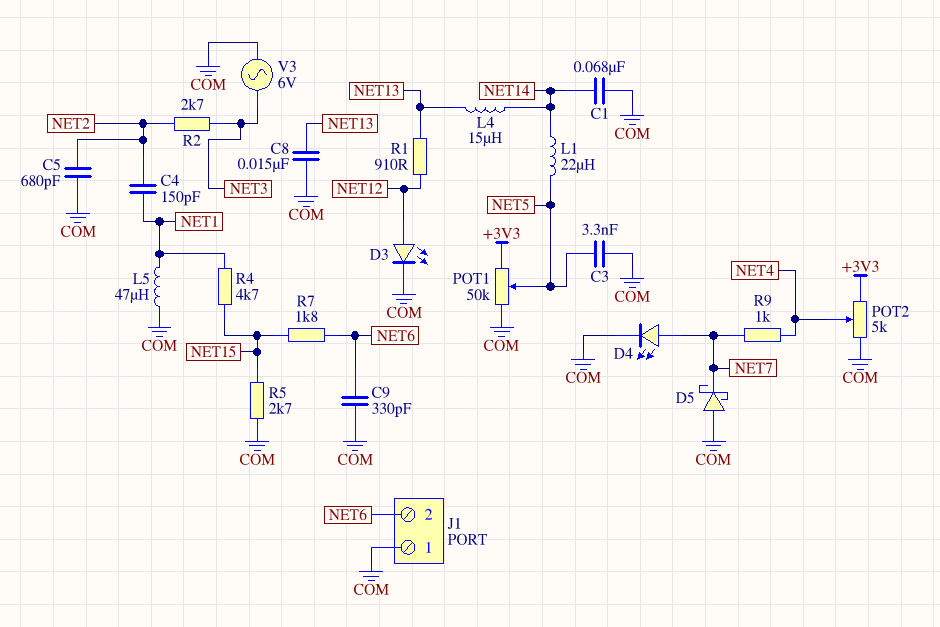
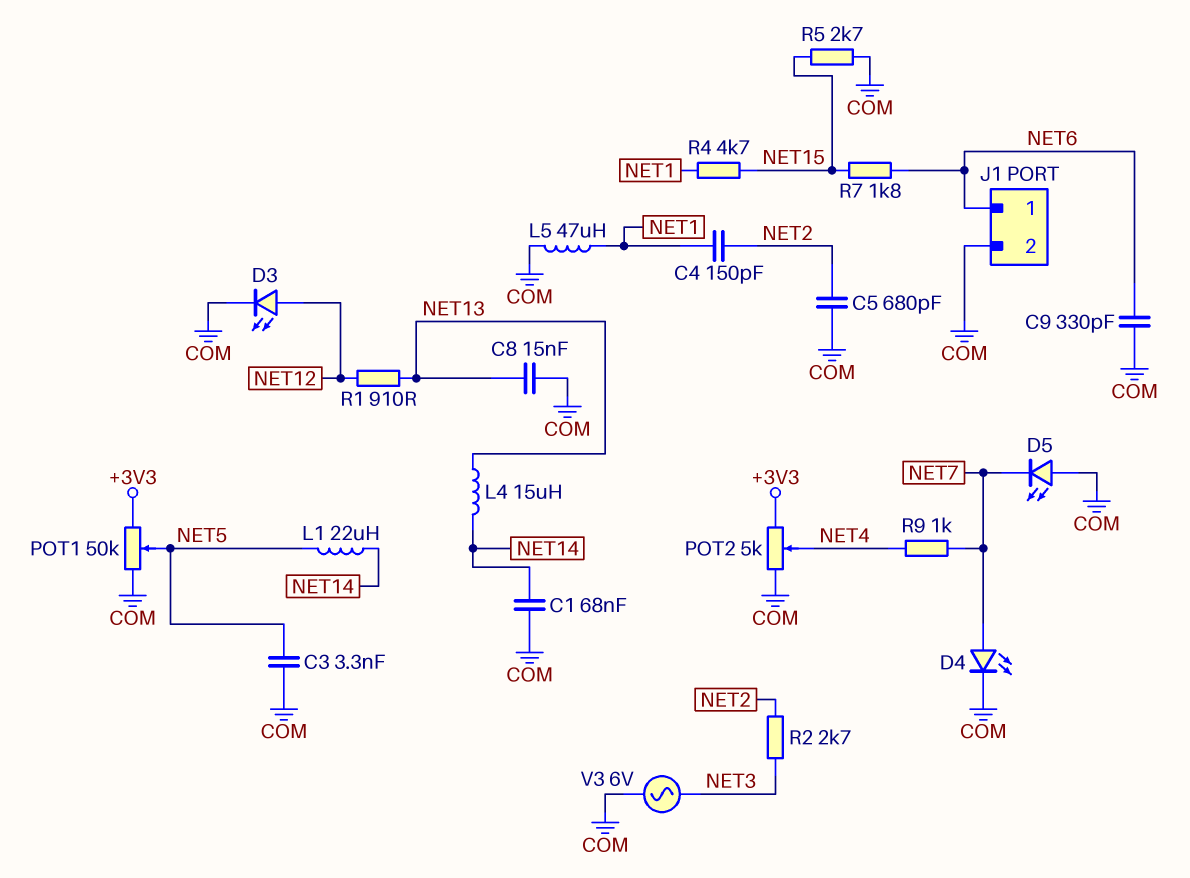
D5: schottky (A COM, K NET7) -> LED (A COM, K NET7)
J1 pin 1: COM -> NET6
J1 pin 2: NET6 -> COM

